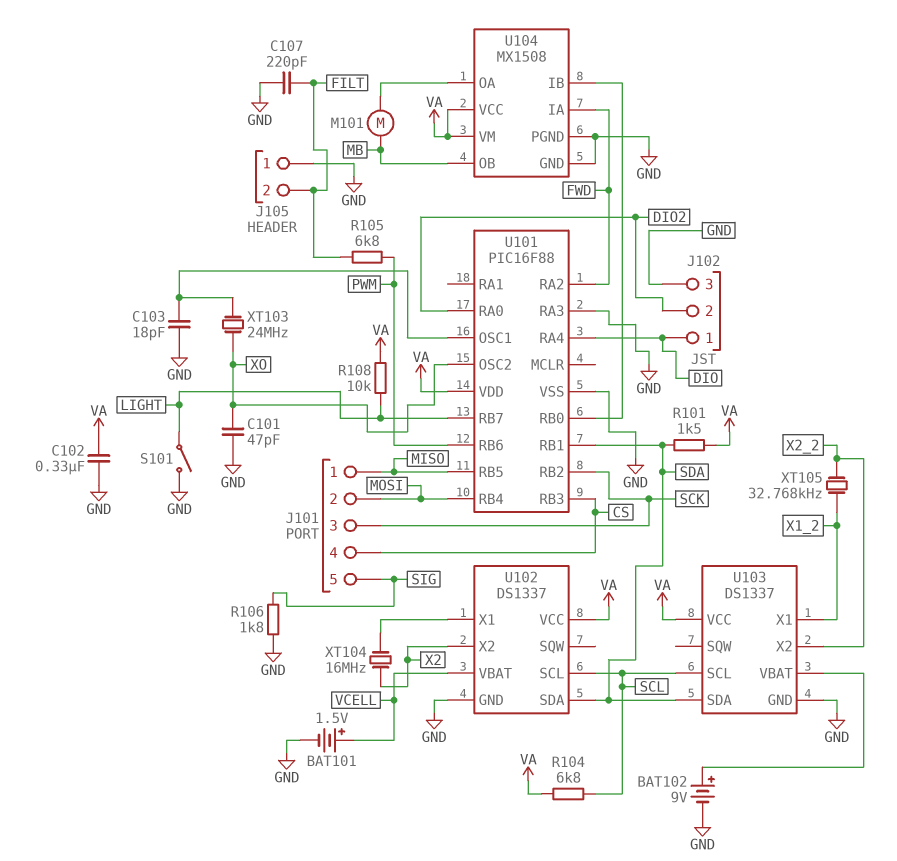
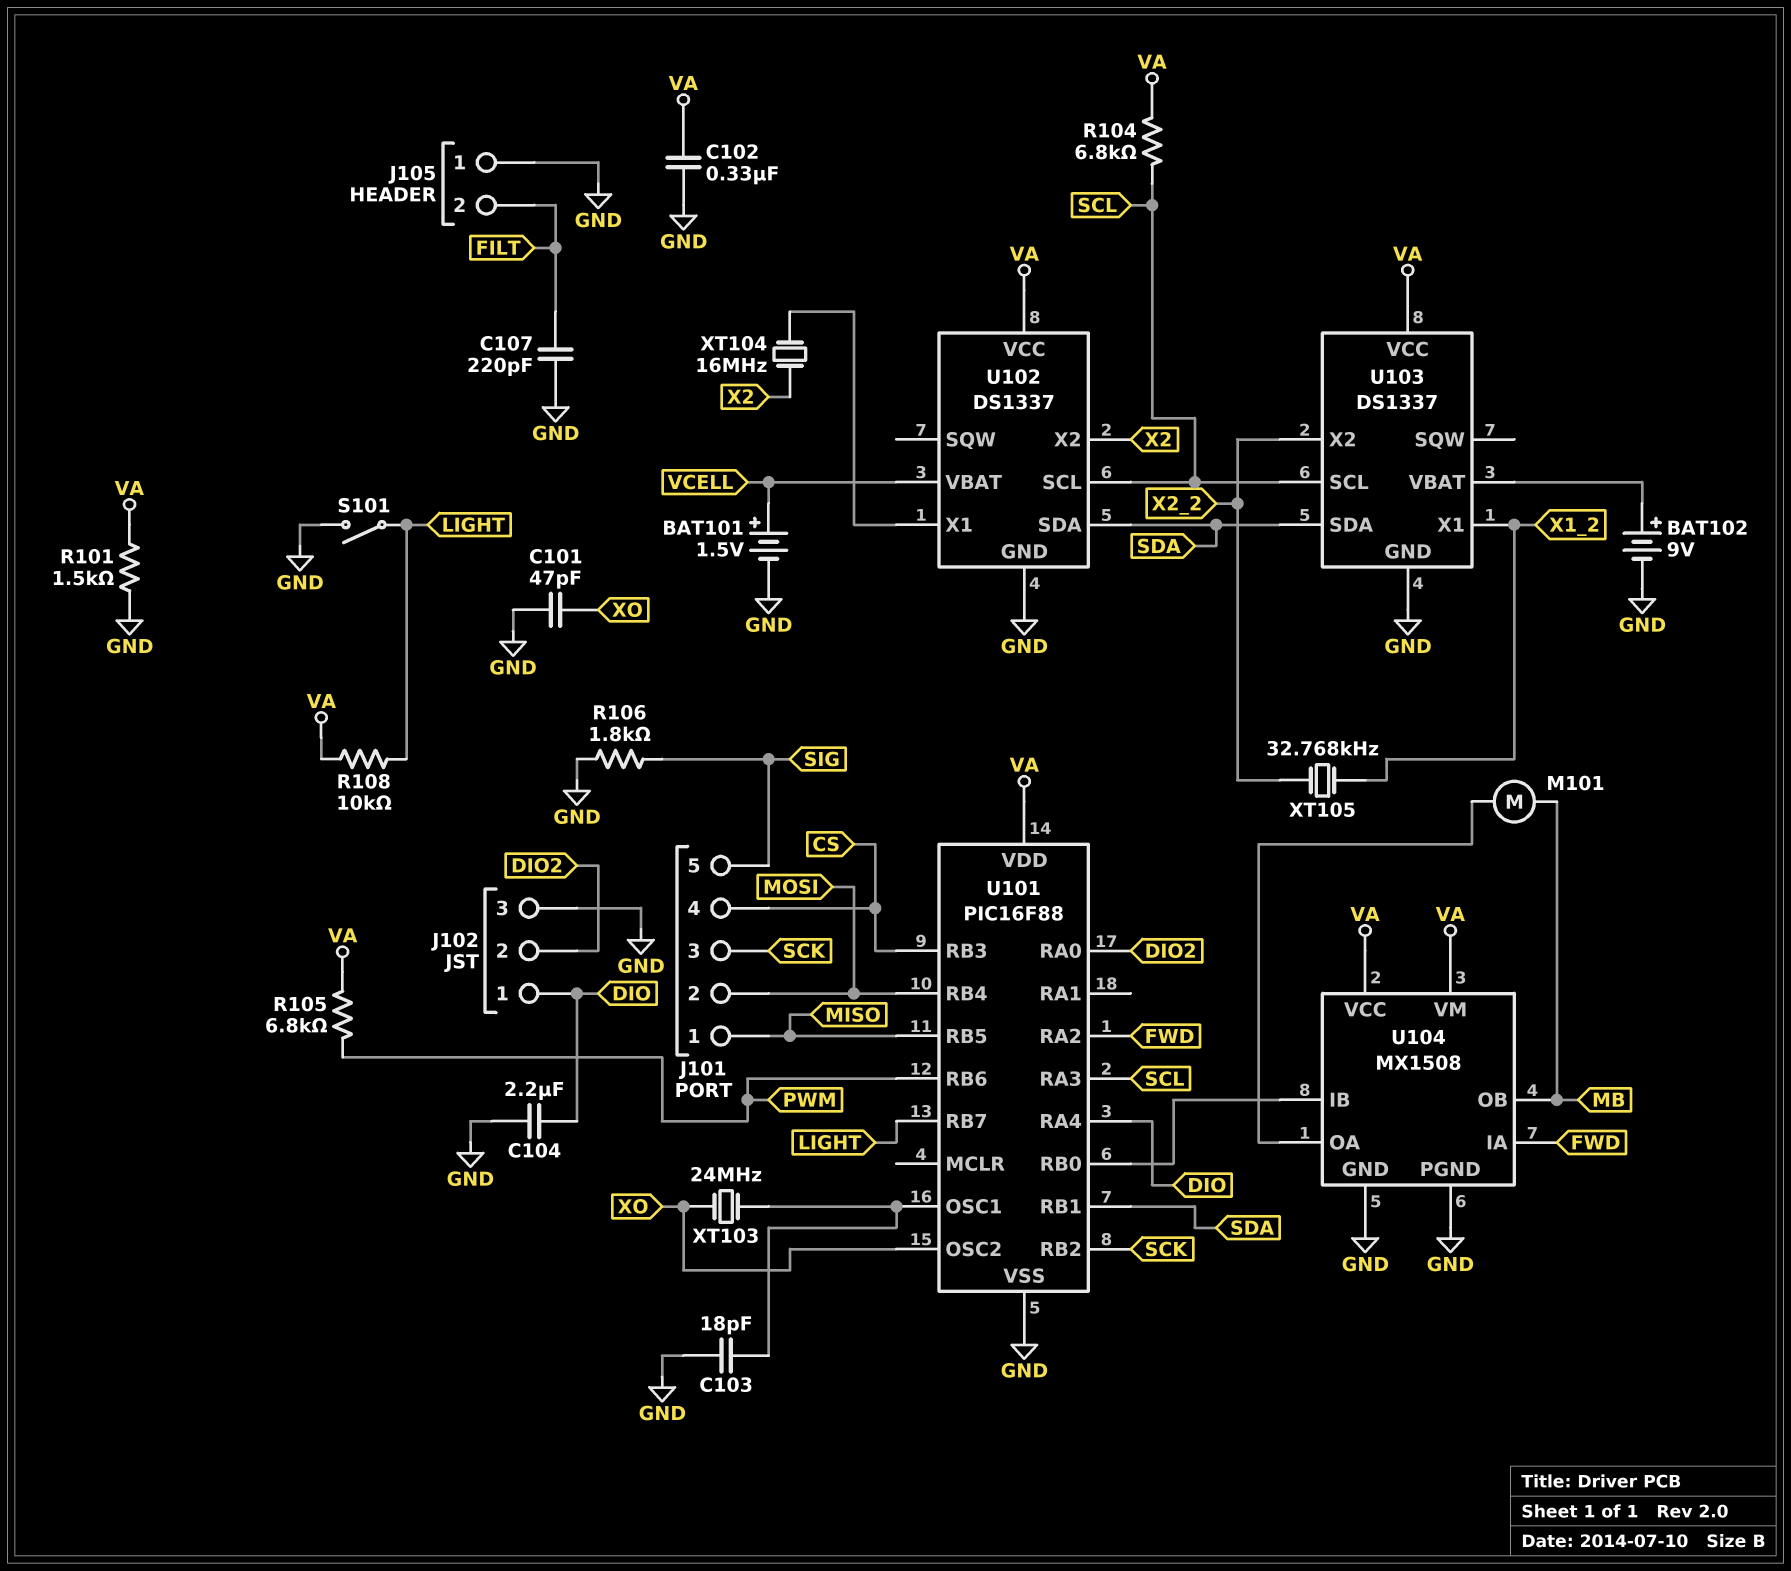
C104: none -> 2.2uF (DIO, GND)
R101: 1.5k (SDA, VA) -> 1.5k (GND, VA)
R105: 6.8k (FILT, PWM) -> 6.8k (PWM, VA)
U101 pin RA3: GND -> SCL

